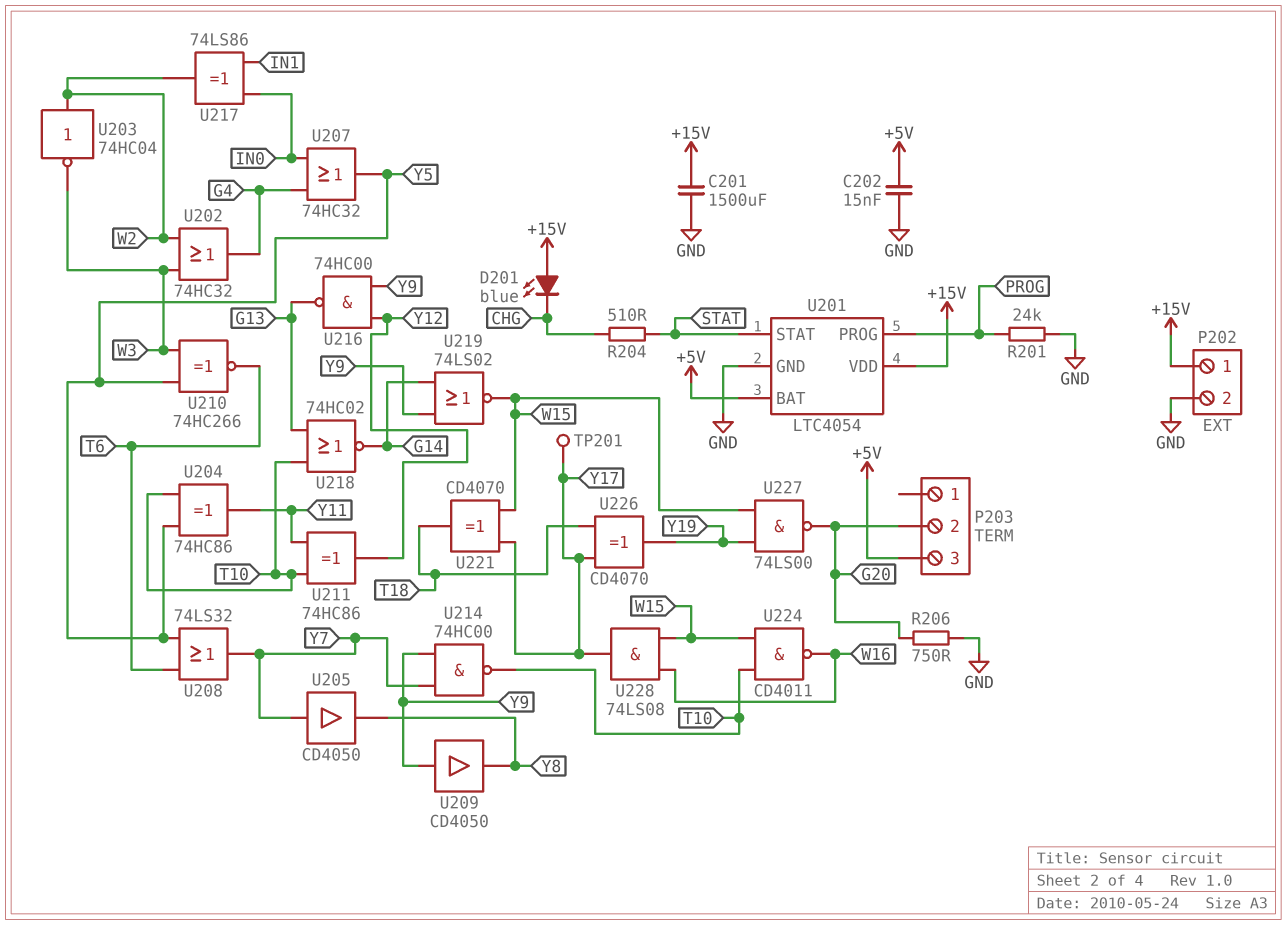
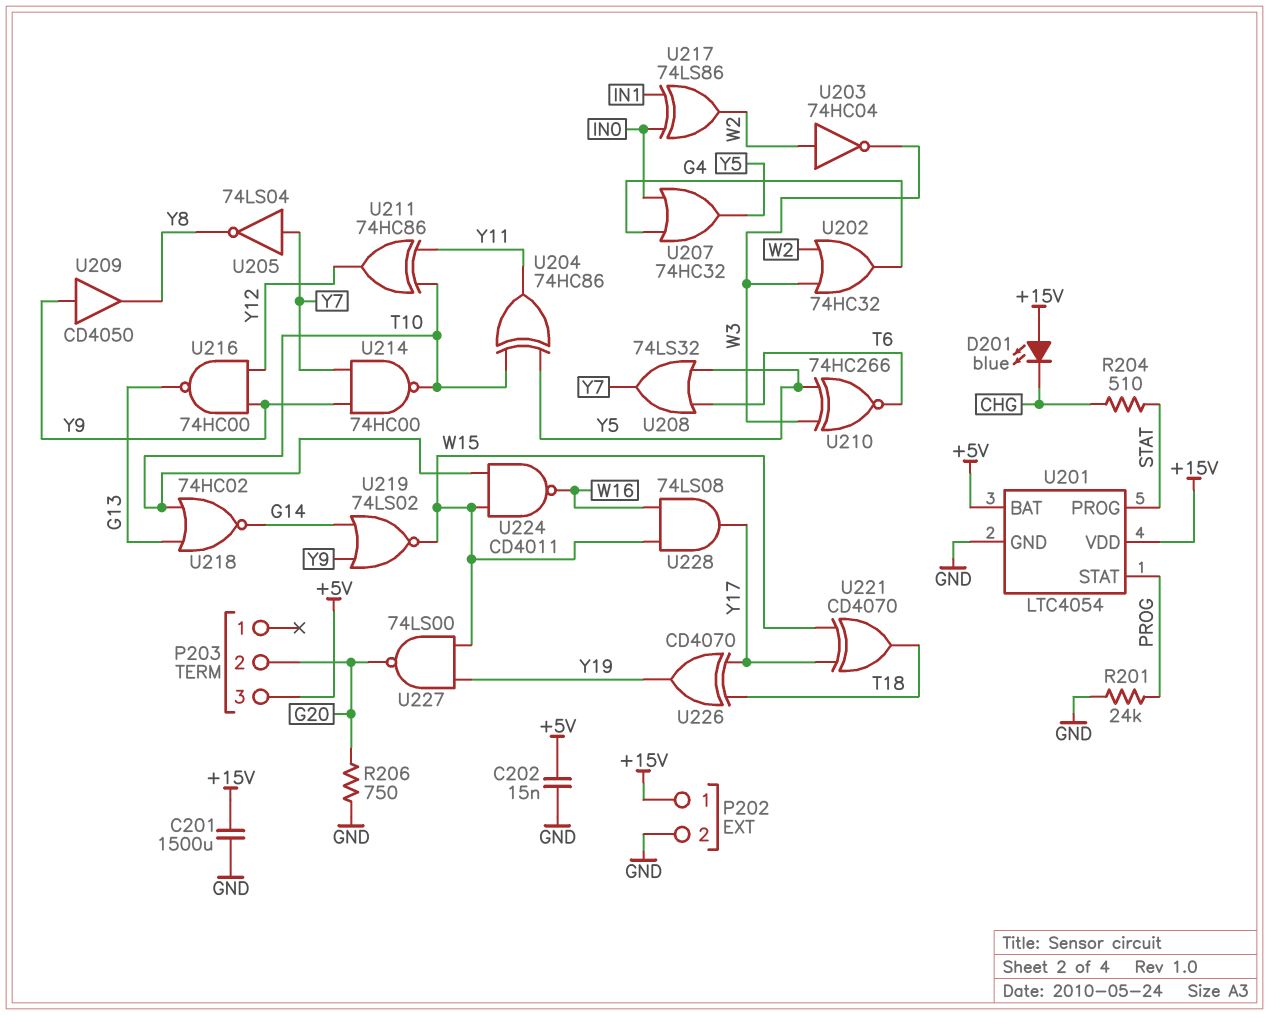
TP201: test point (Y17) -> none
U201 pin PROG: PROG -> STAT
U201 pin STAT: STAT -> PROG
U205: buffer CD4050 (in Y7, out Y8) -> NOT 74LS04 (in Y7, out Y8)

